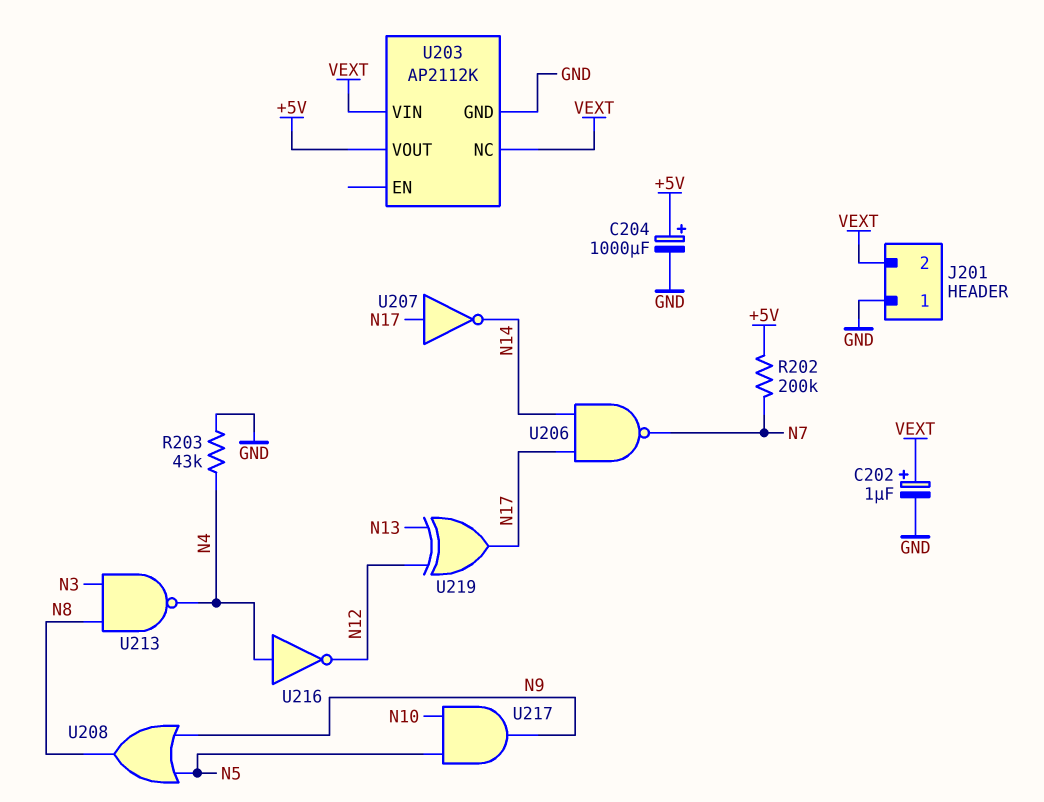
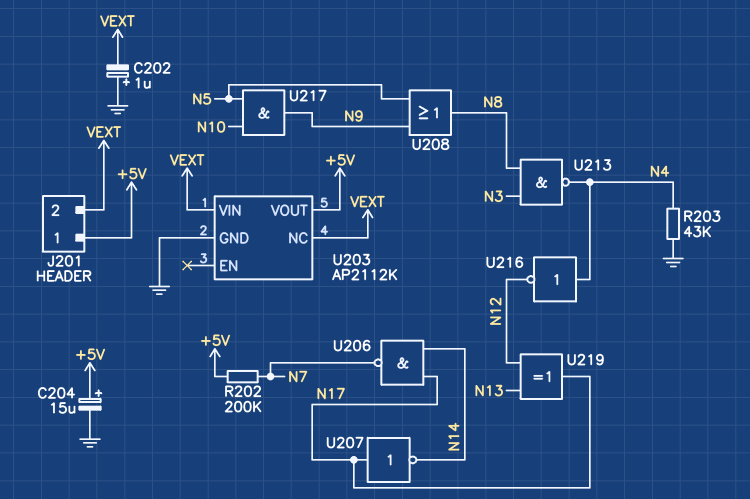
C202: 1uF (plus VEXT, minus GND) -> 1uF (plus GND, minus VEXT)
C204: 1000uF (plus +5V, minus GND) -> 15uF (plus +5V, minus GND)
J201 pin 1: GND -> +5V

